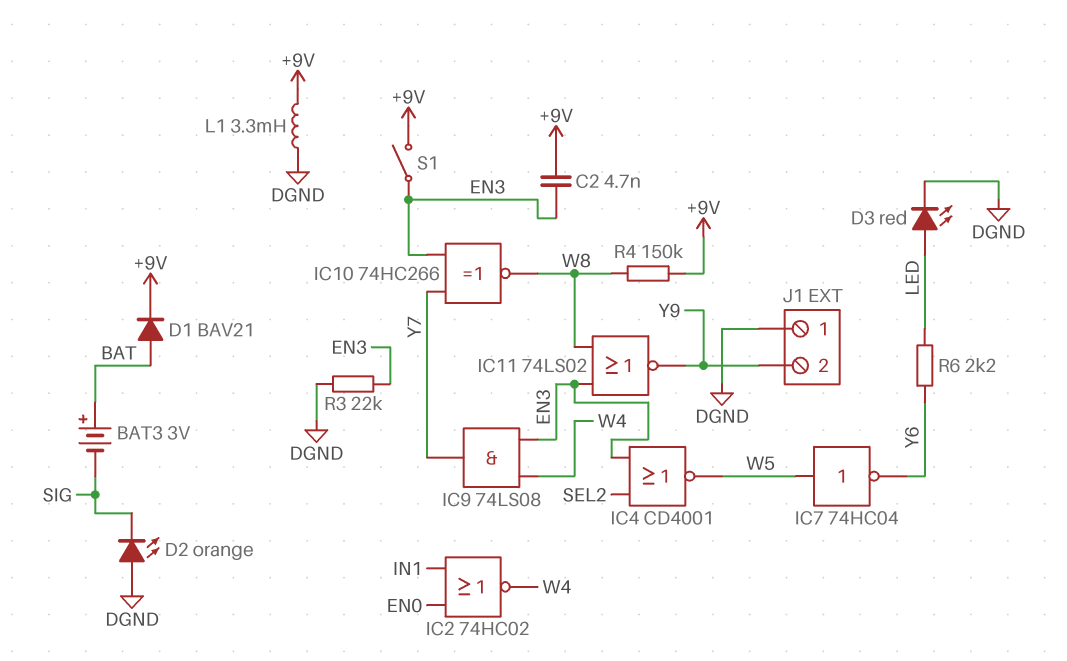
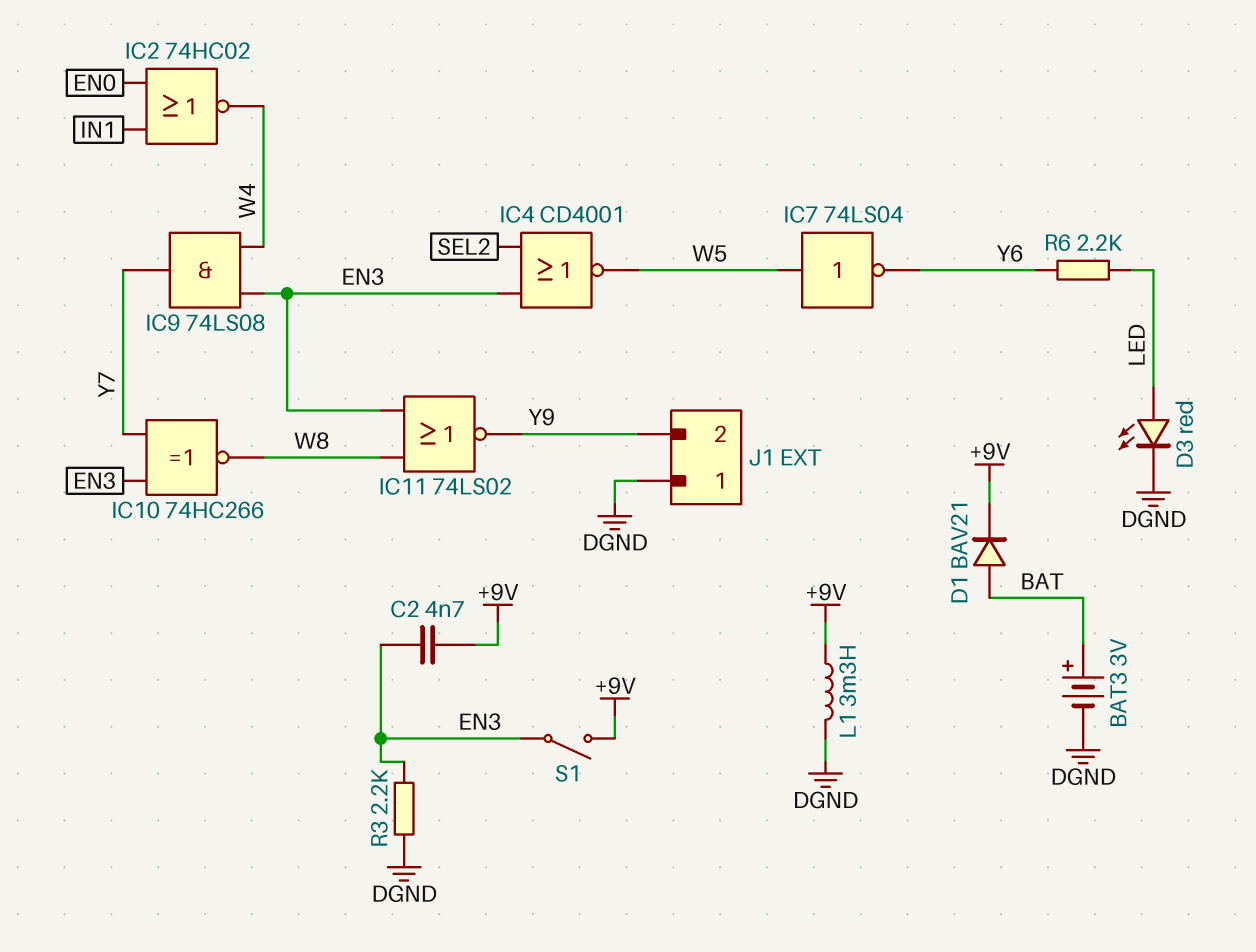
BAT3: 3V (plus BAT, minus SIG) -> 3V (plus BAT, minus DGND)
D2: LED orange (A DGND, K SIG) -> none
IC7: NOT 74HC04 (in W5, out Y6) -> NOT 74LS04 (in W5, out Y6)
R3: 22k (DGND, EN3) -> 2.2k (DGND, EN3)
R4: 150k (+9V, W8) -> none

